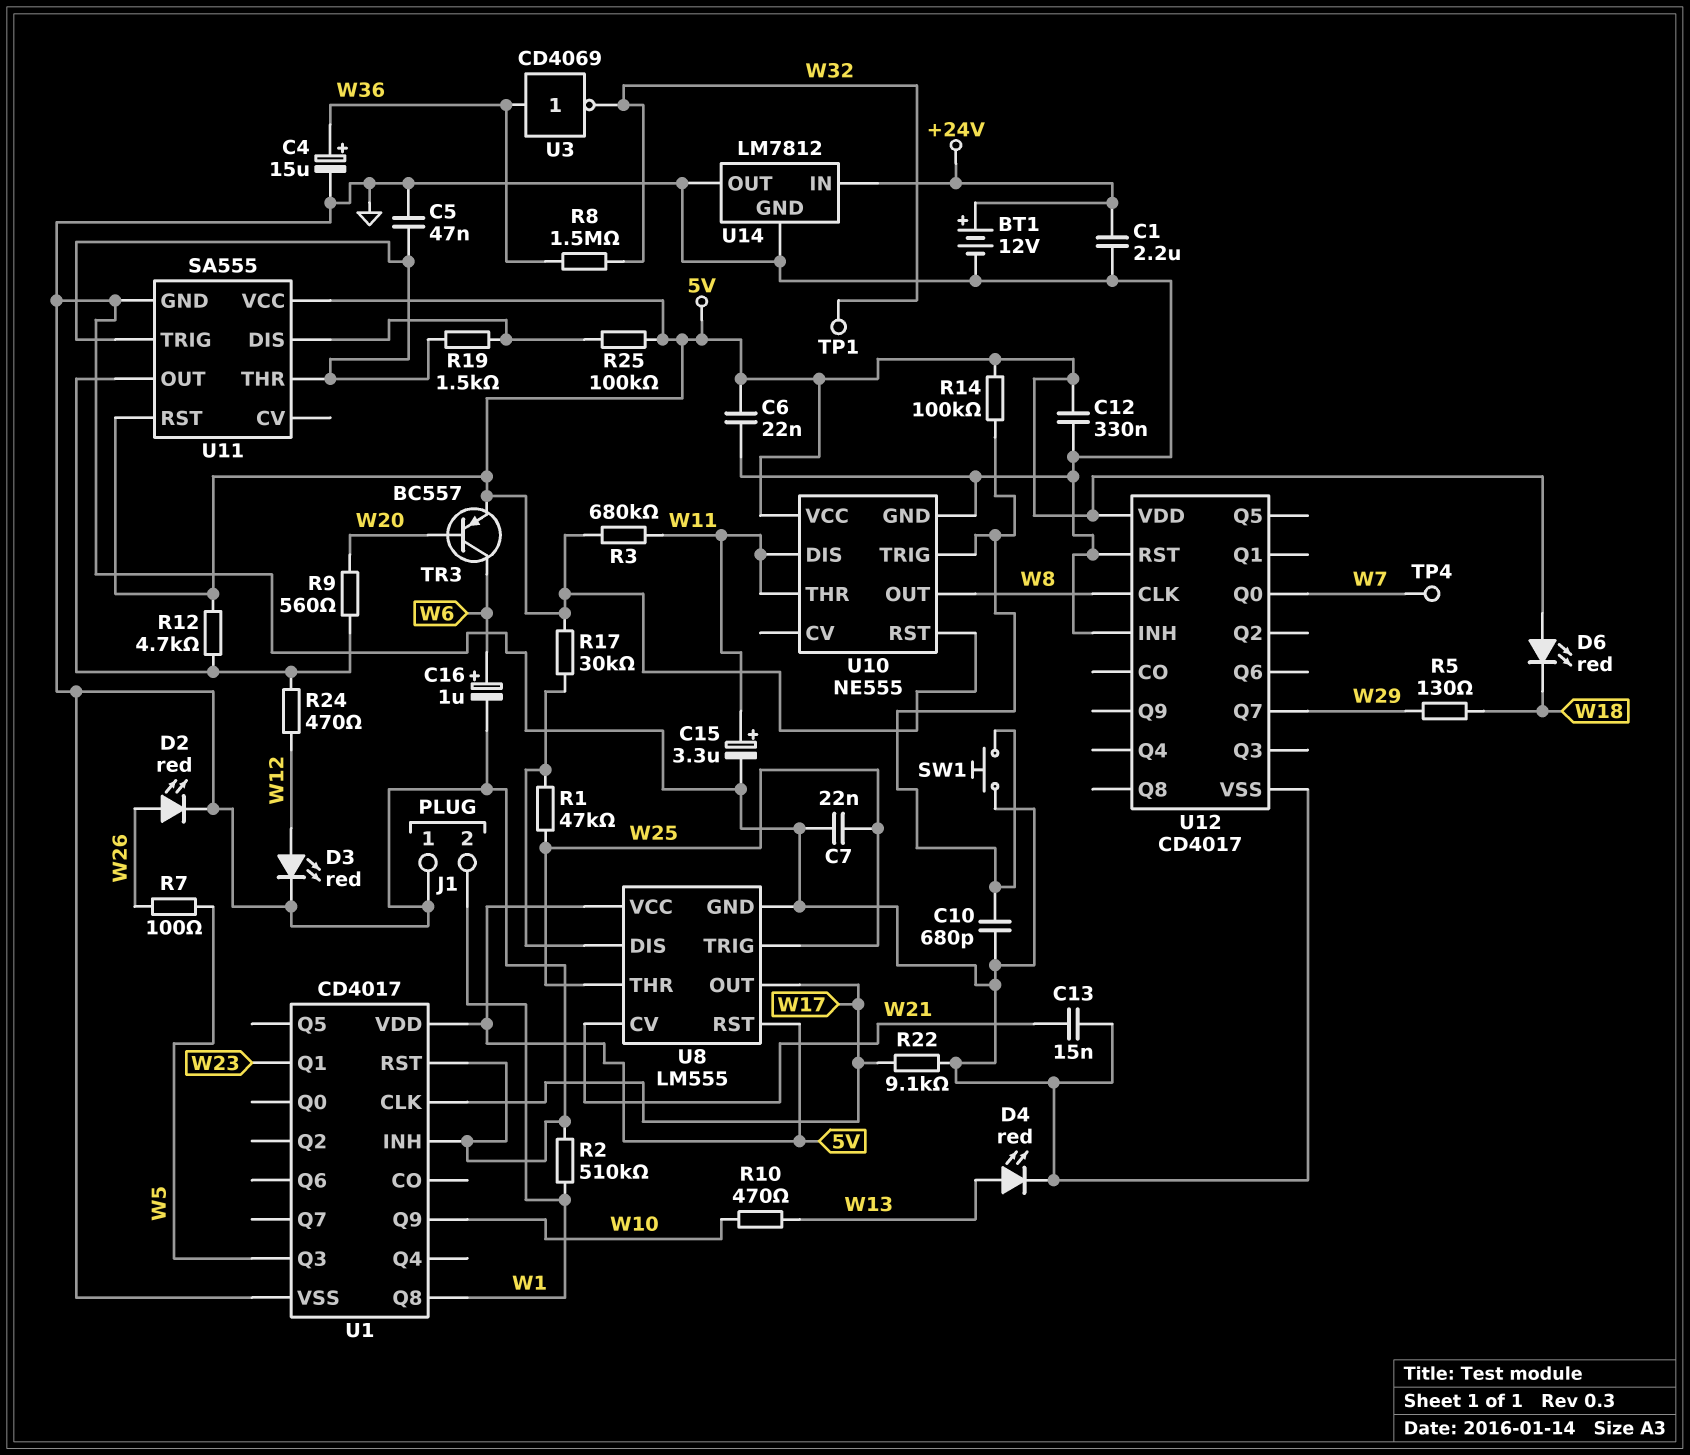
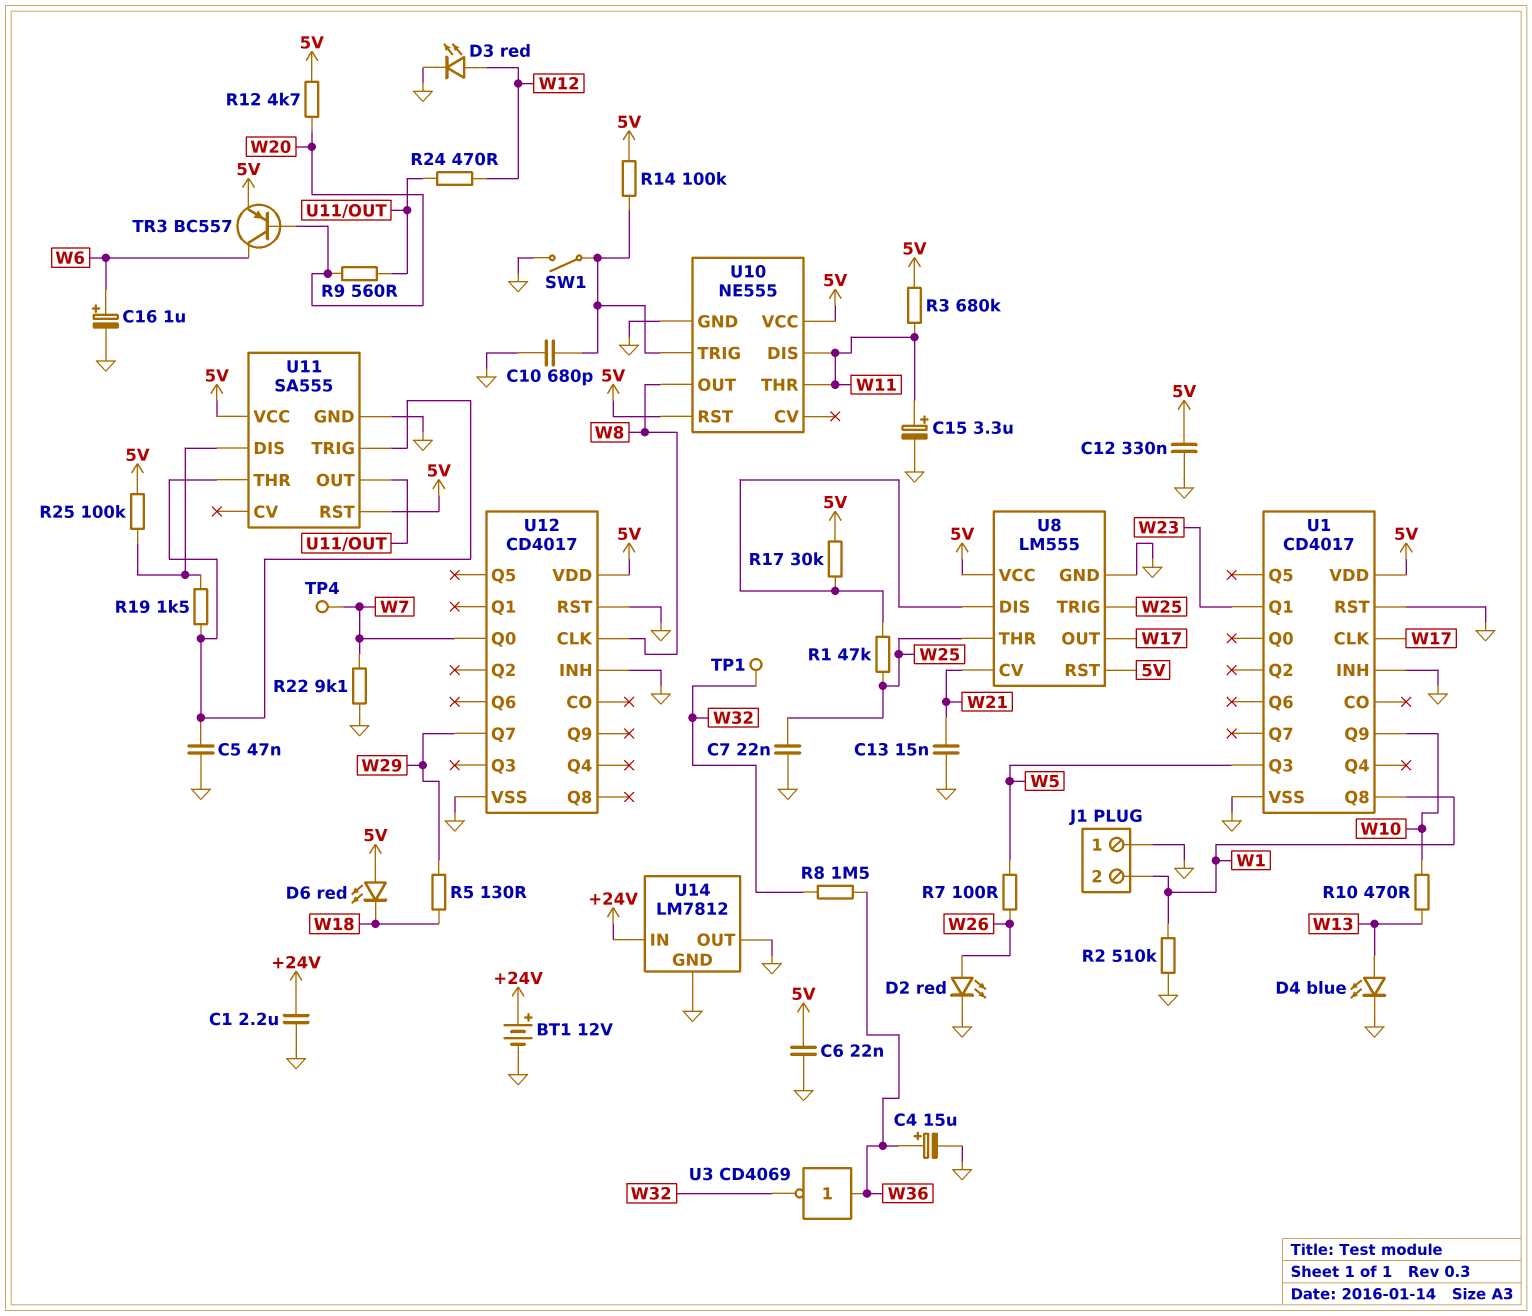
D4: LED red (A W13, K GND) -> LED blue (A W13, K GND)
R12: 4.7k (5V, U11/OUT) -> 4.7k (5V, W20)
R22: 9.1k (GND, W17) -> 9.1k (GND, W7)
SW1: button (GND, U10/TRIG) -> switch (GND, U10/TRIG)

